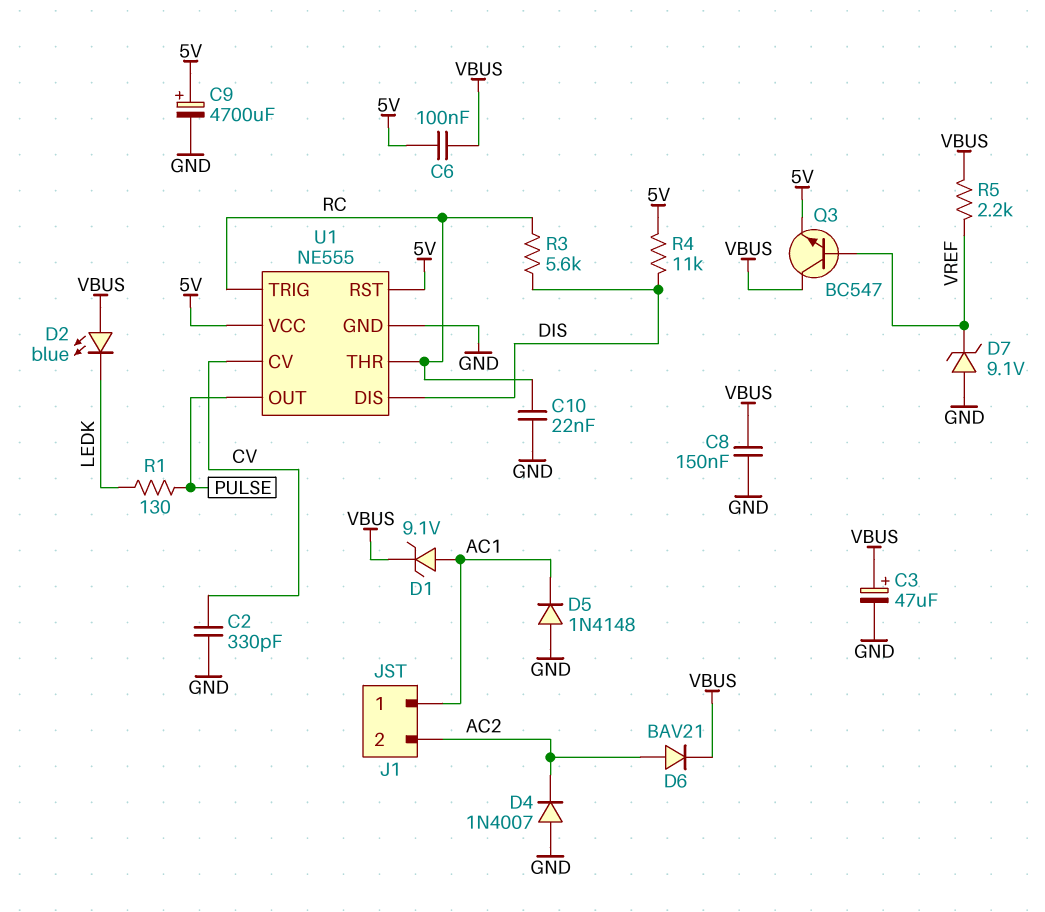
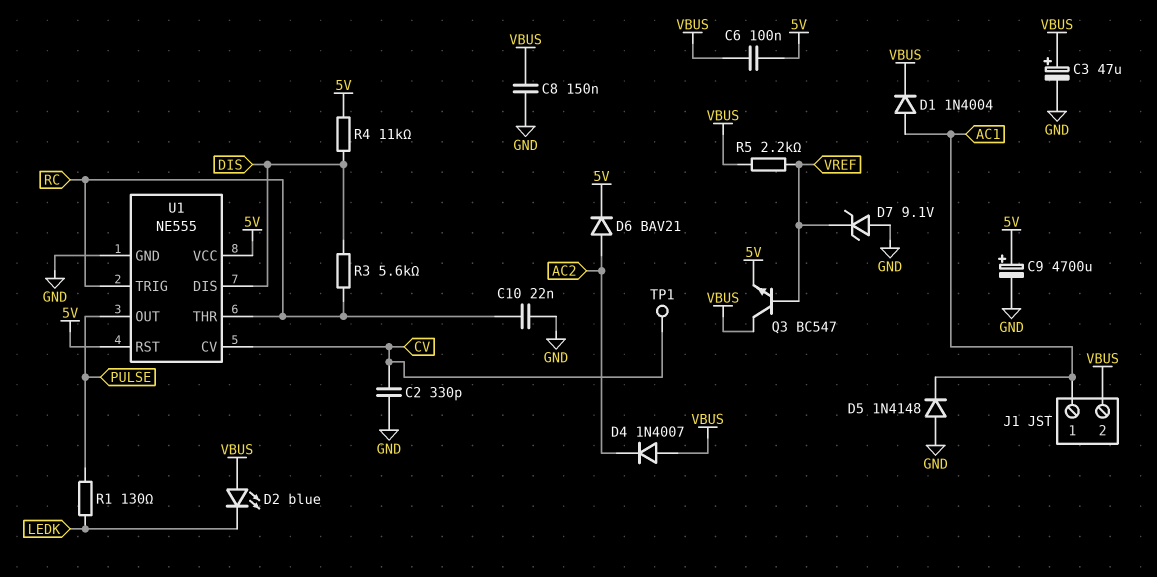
D1: zener 9.1V (A AC1, K VBUS) -> diode 1N4004 (A AC1, K VBUS)
D4: diode 1N4007 (A GND, K AC2) -> diode 1N4007 (A VBUS, K AC2)
D6: diode BAV21 (A AC2, K VBUS) -> diode BAV21 (A AC2, K 5V)
J1 pin 2: AC2 -> VBUS
TP1: none -> test point (CV)

